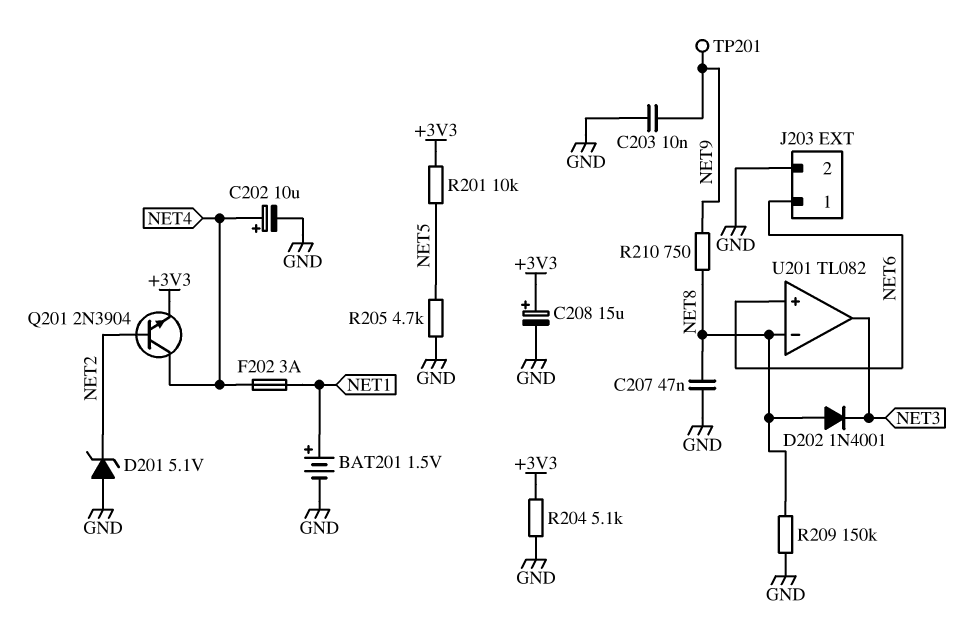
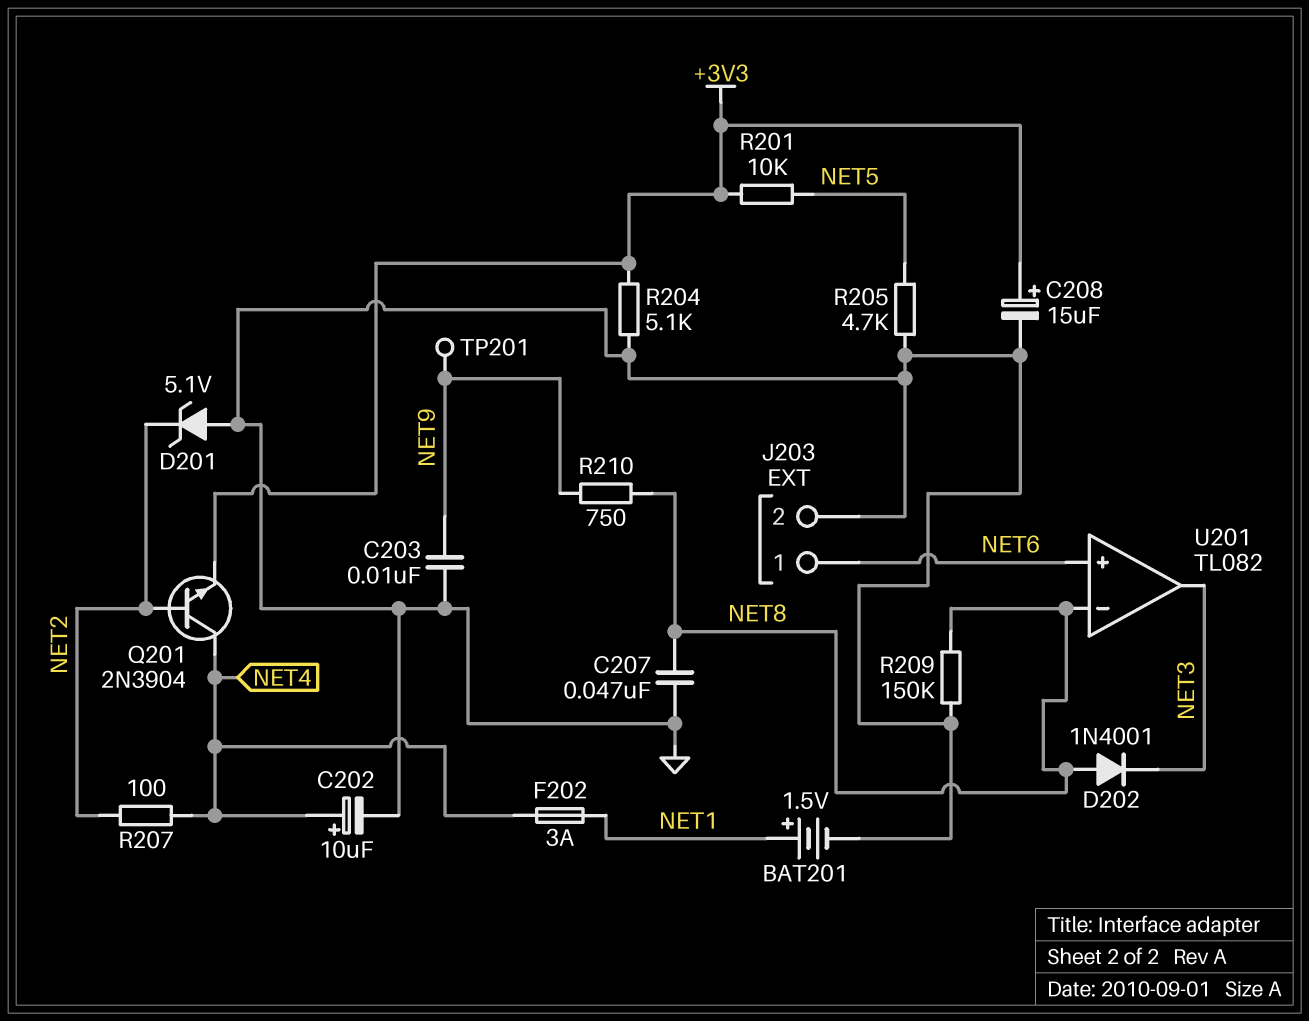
R207: none -> 100 (NET2, NET4)

